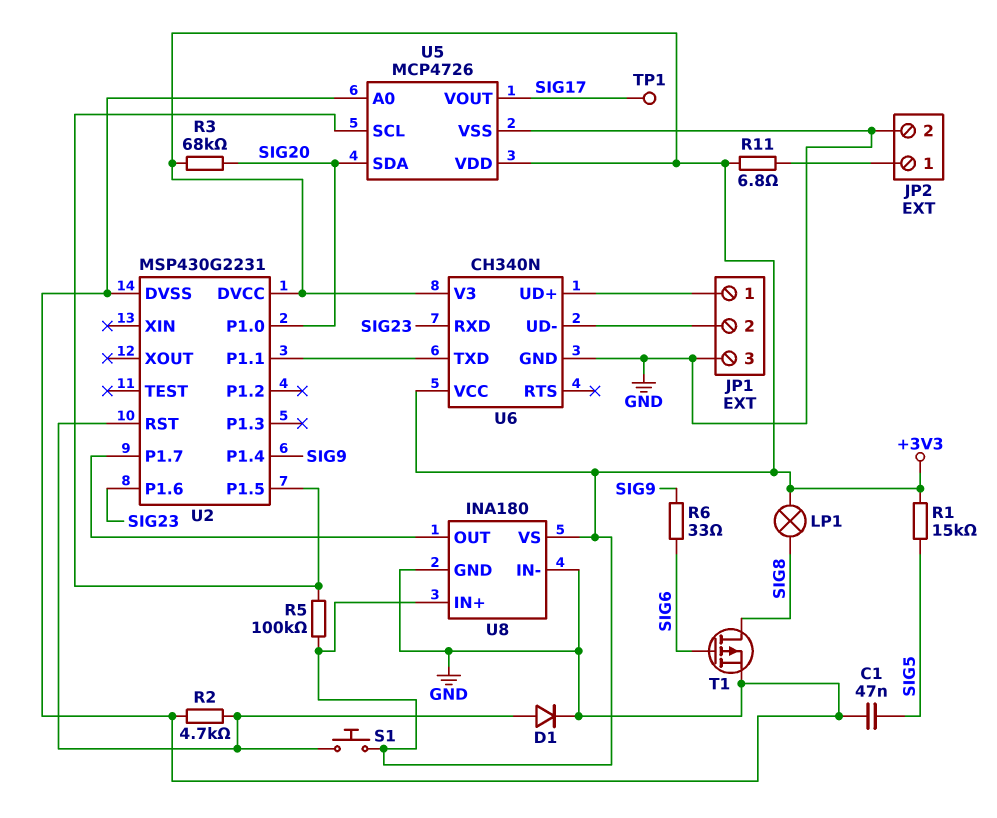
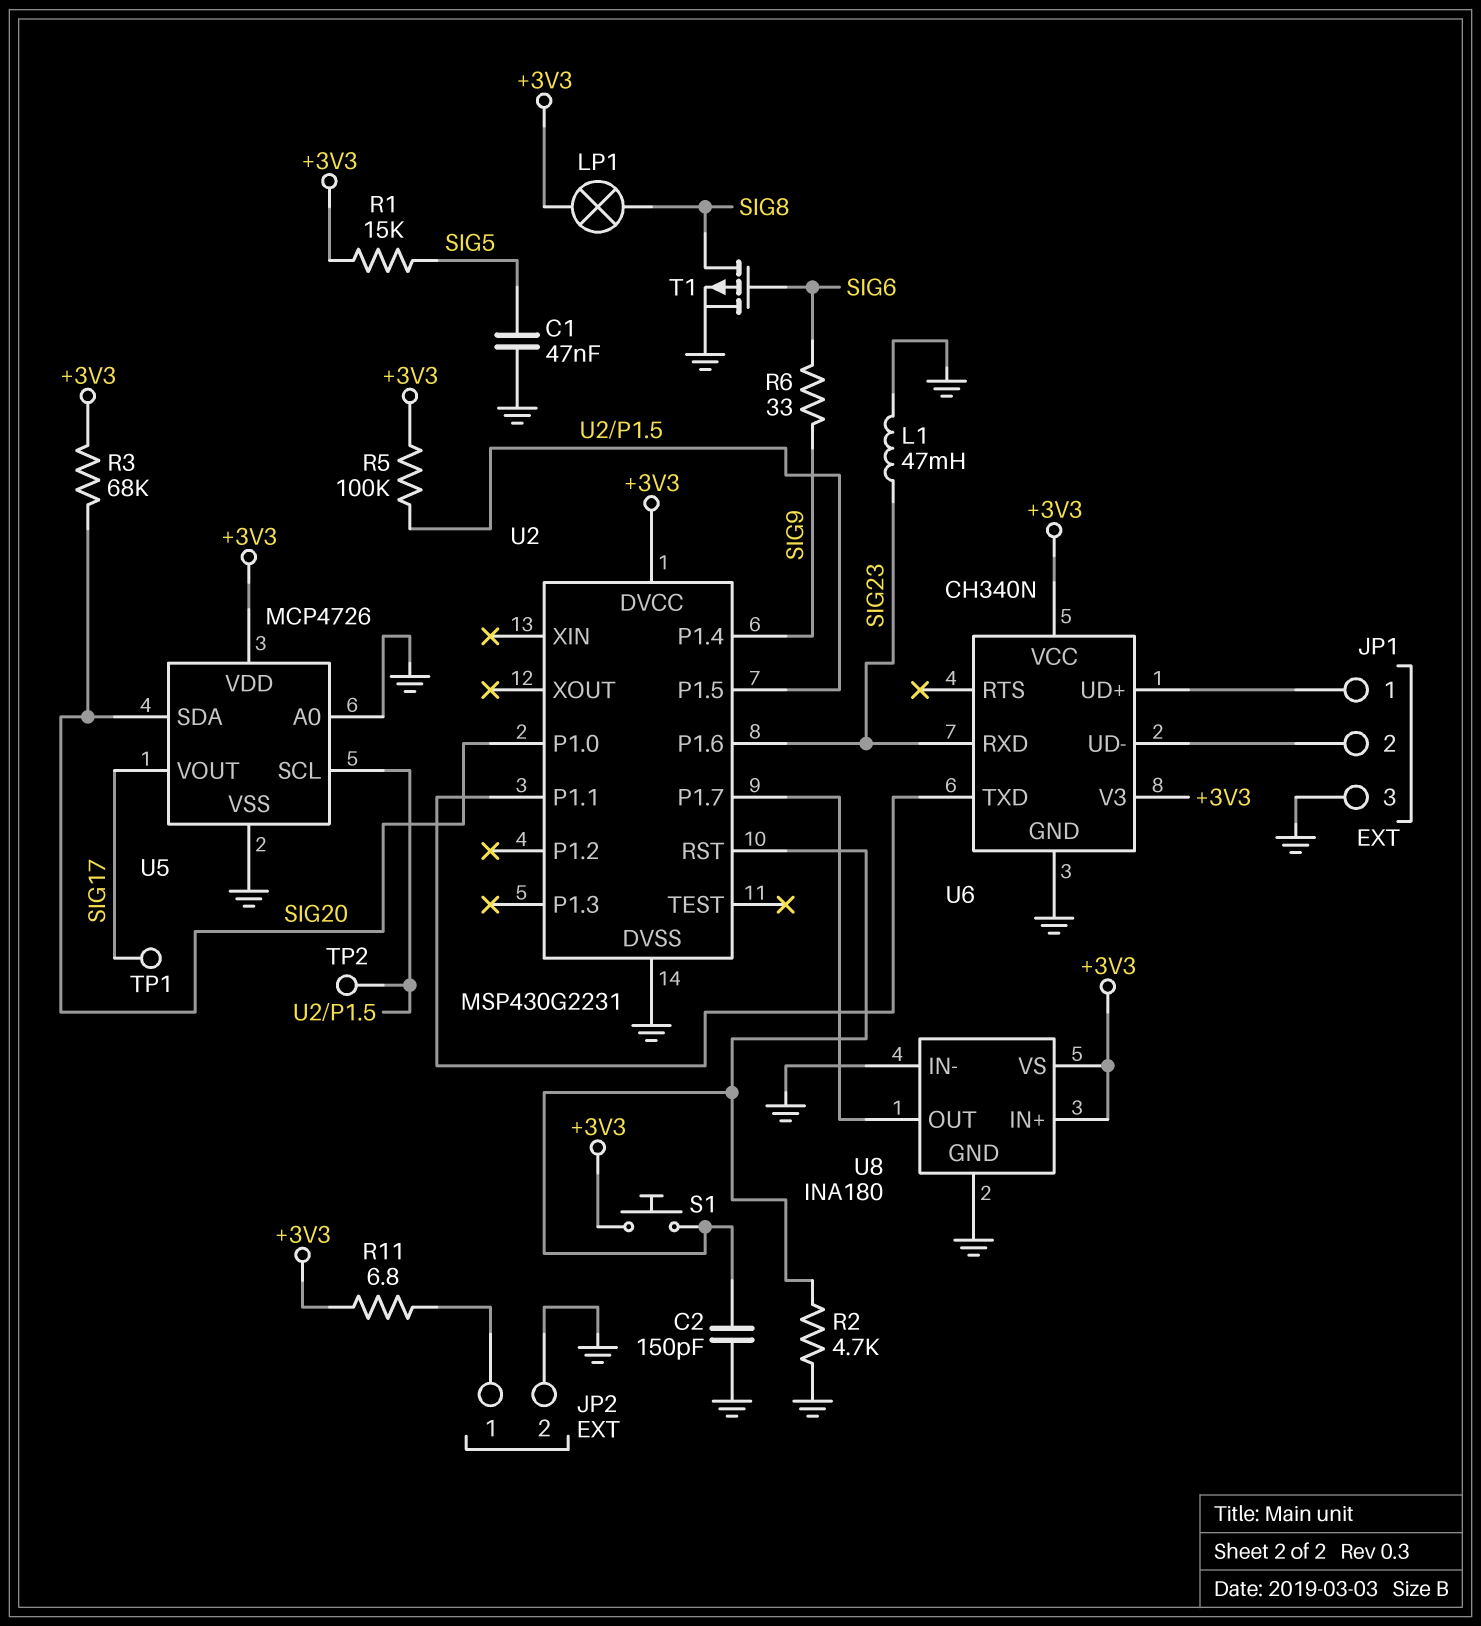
C2: none -> 150pF (GND, U2/RST)
D1: diode (A U2/RST, K GND) -> none
L1: none -> 47mH (GND, SIG23)
TP2: none -> test point (U2/P1.5)

